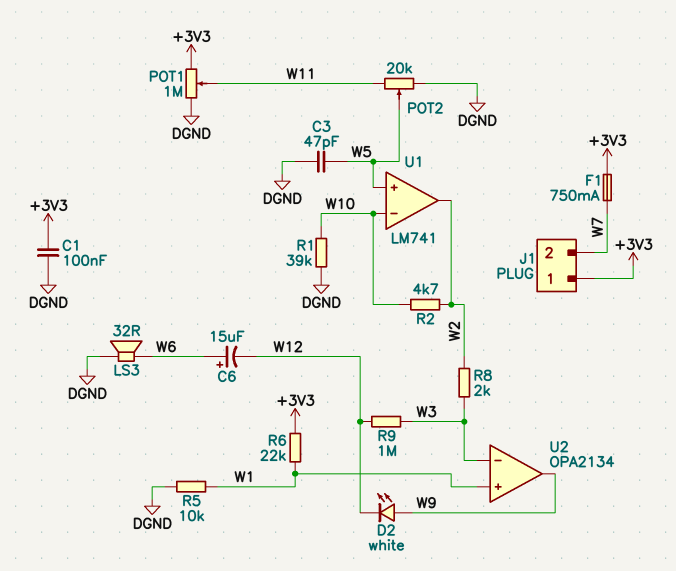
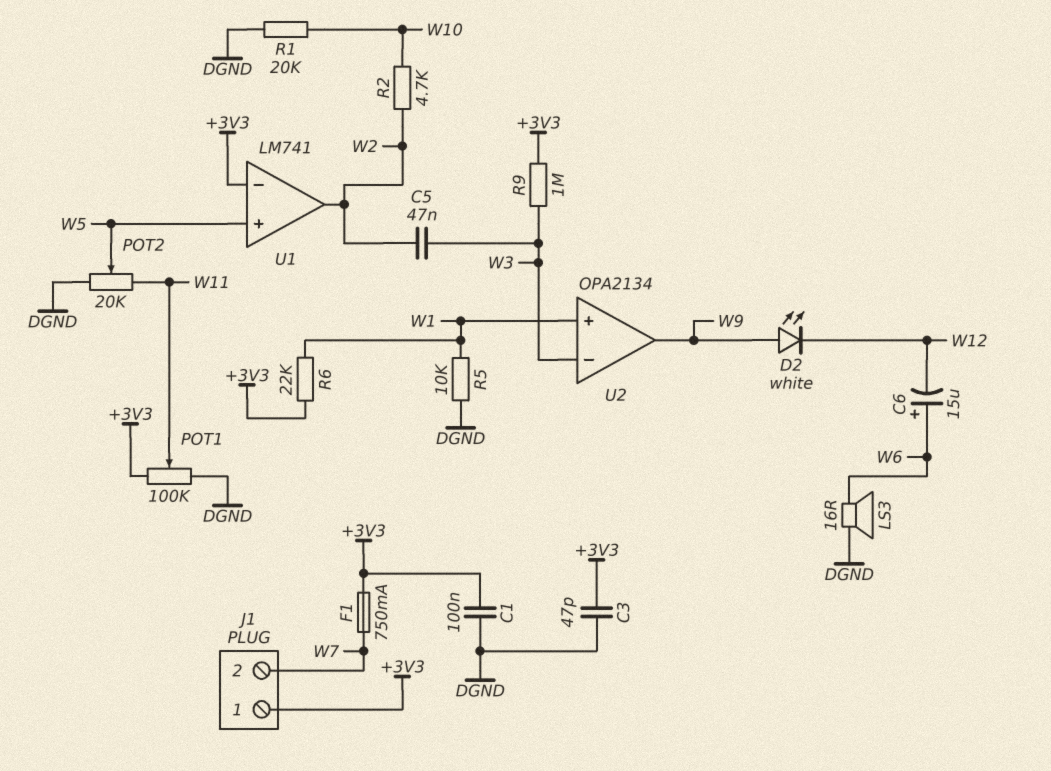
C3: 47pF (DGND, W5) -> 47pF (+3V3, DGND)
C5: none -> 47nF (W2, W3)
LS3: speaker 32R (DGND, W6) -> speaker 16R (DGND, W6)
POT1: 1M (+3V3, DGND, wiper W11) -> 100k (+3V3, DGND, wiper W11)
R1: 39k (DGND, W10) -> 20k (DGND, W10)
R8: 2k (W2, W3) -> none
R9: 1M (W3, W12) -> 1M (+3V3, W3)
U1 pin in-: W10 -> +3V3

